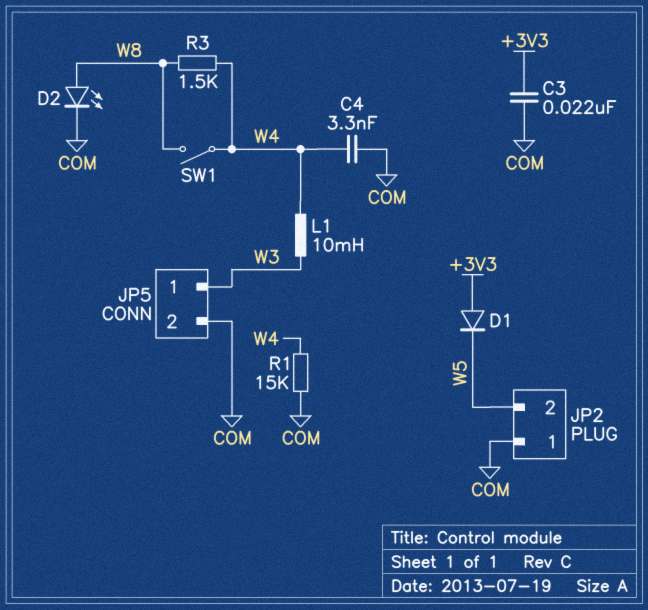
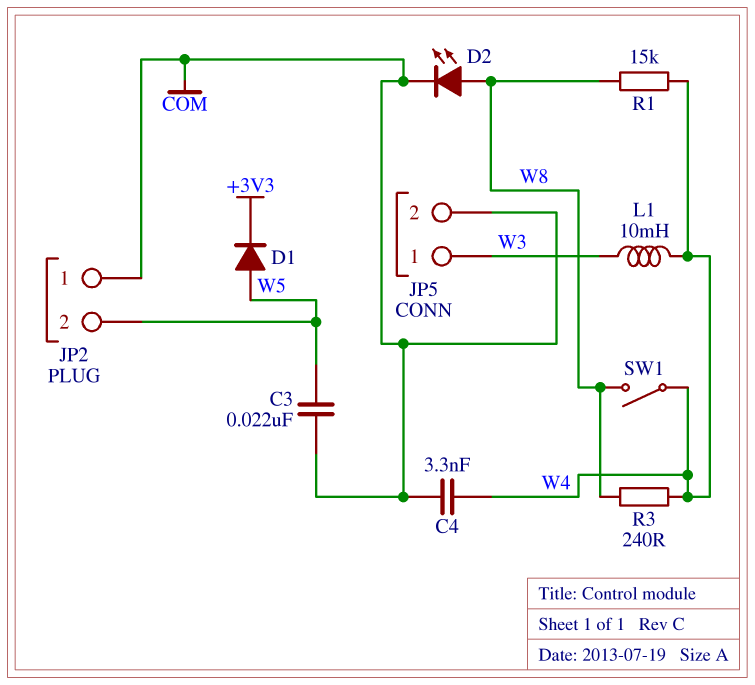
C3: 22nF (+3V3, COM) -> 22nF (COM, W5)
D1: diode (A +3V3, K W5) -> diode (A W5, K +3V3)
R1: 15k (COM, W4) -> 15k (W4, W8)
R3: 1.5k (W4, W8) -> 240 (W4, W8)

